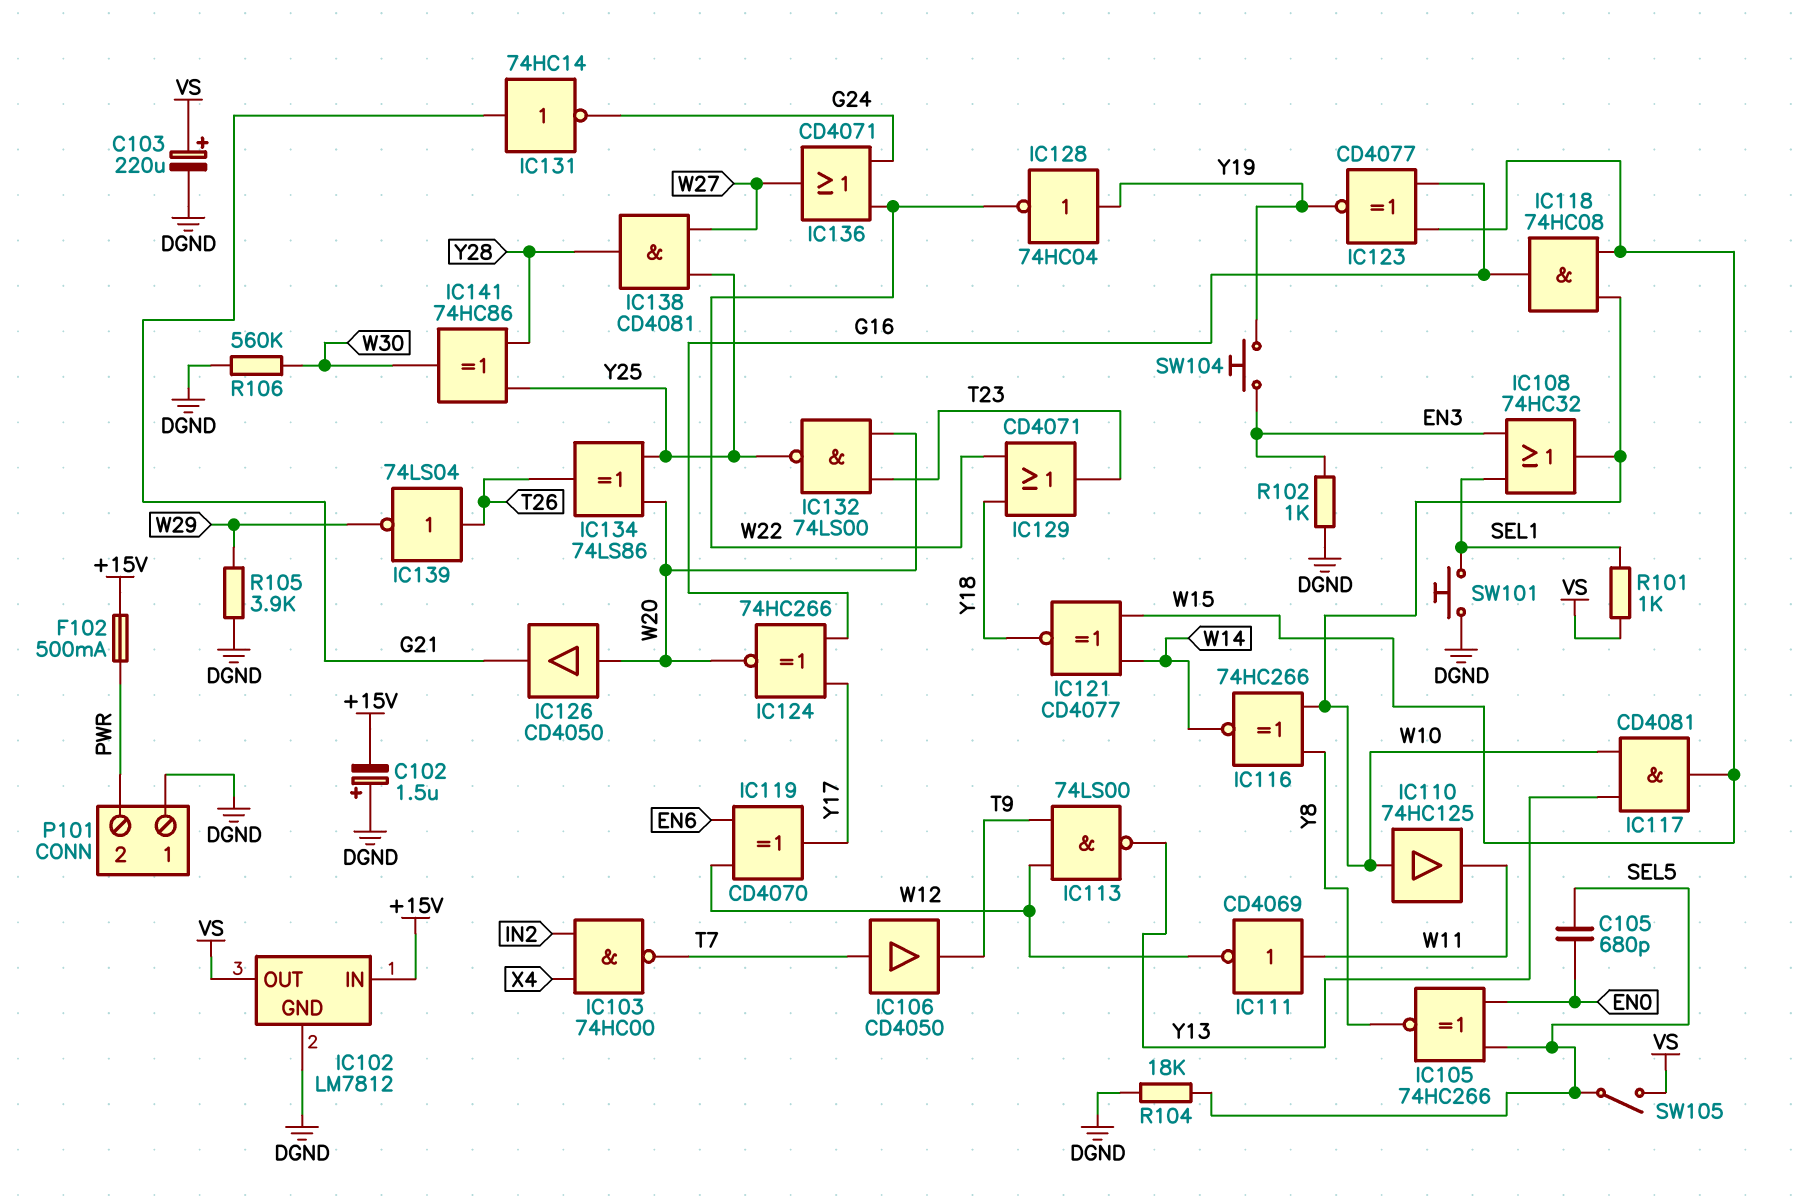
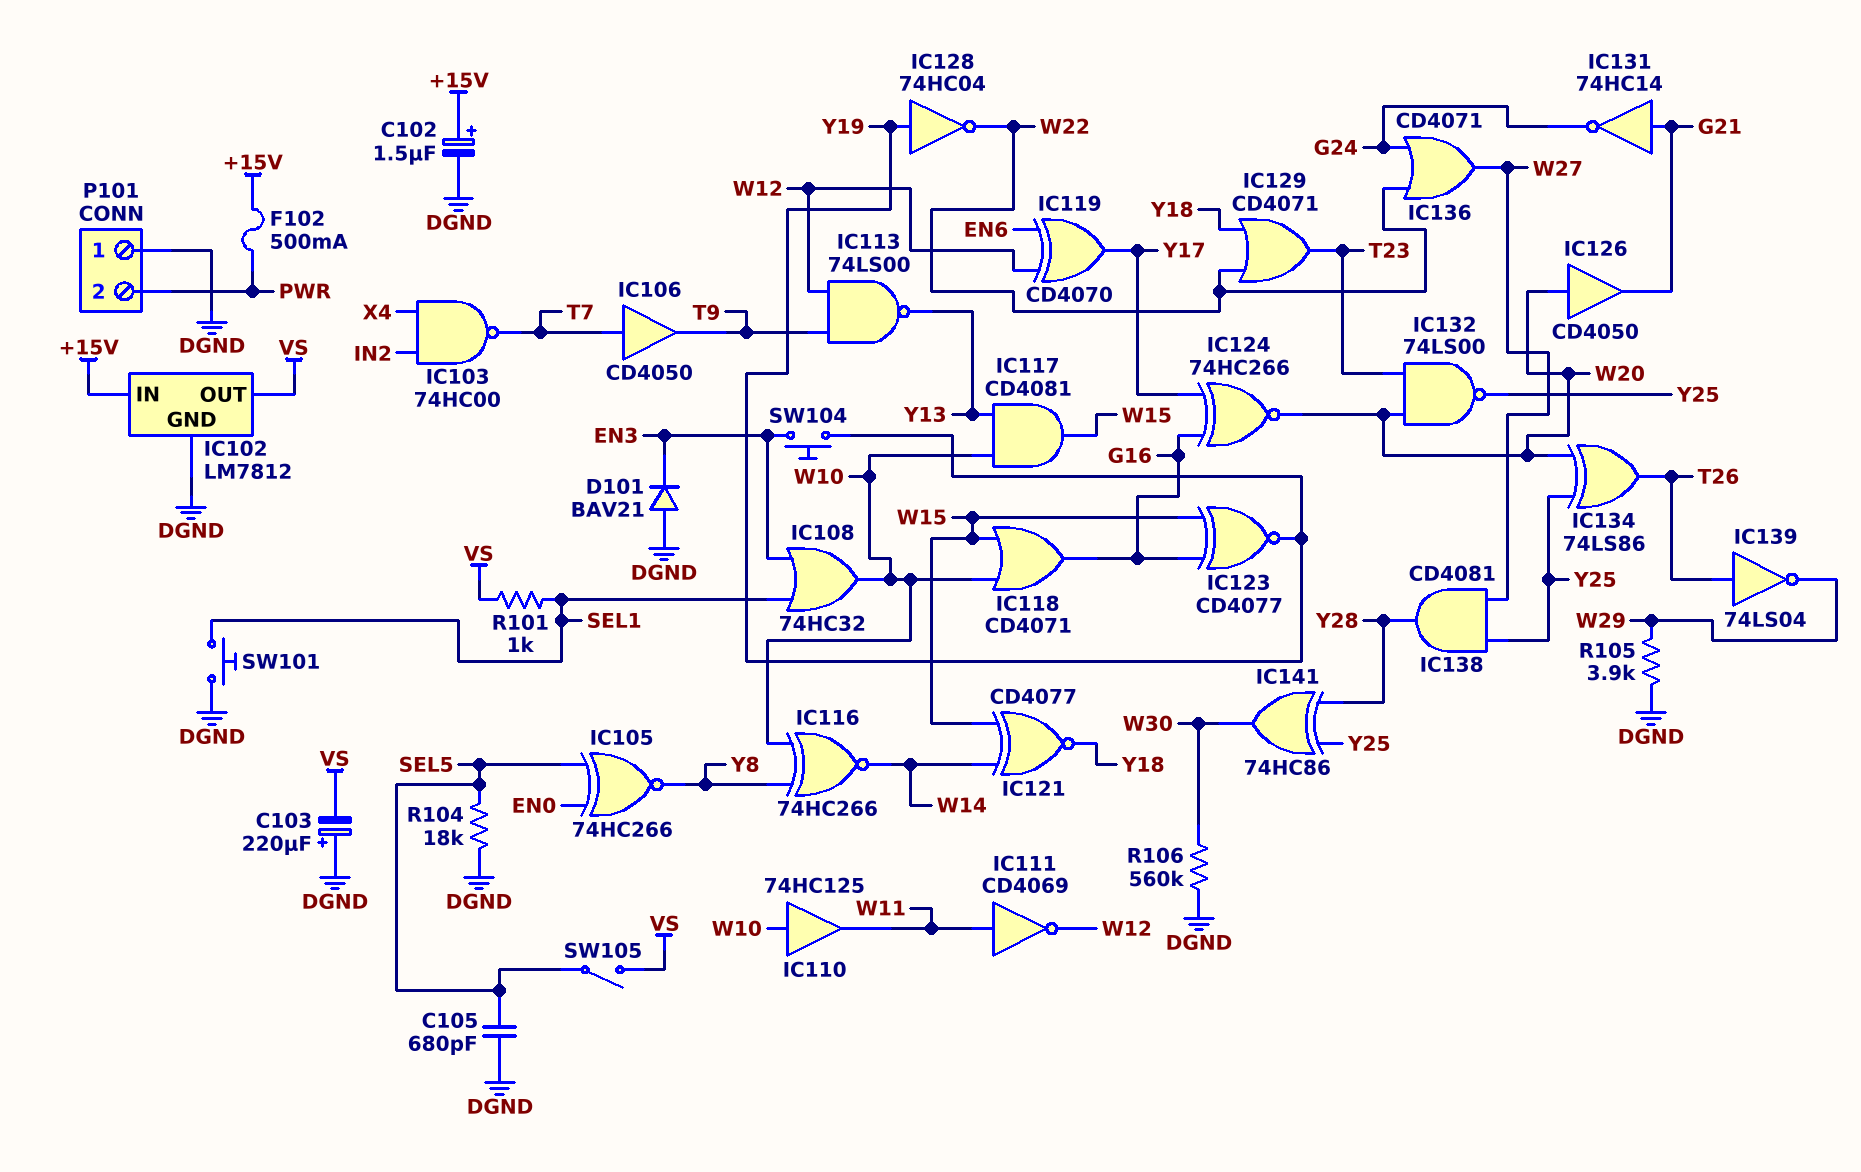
C102: 1.5uF (plus DGND, minus +15V) -> 1.5uF (plus +15V, minus DGND)
C103: 220uF (plus VS, minus DGND) -> 220uF (plus DGND, minus VS)
C105: 680pF (EN0, SEL5) -> 680pF (DGND, SEL5)
D101: none -> diode BAV21 (A DGND, K EN3)
IC118: AND 74HC08 (in W10, in W15, out G16) -> OR CD4071 (in W10, in W15, out G16)
R102: 1k (DGND, EN3) -> none

